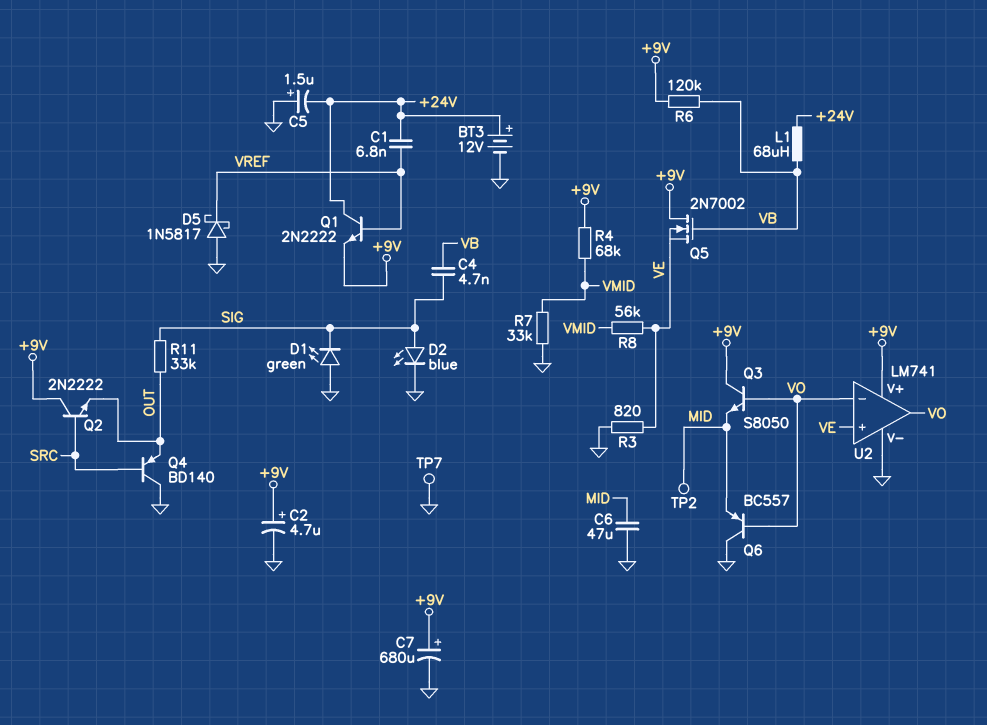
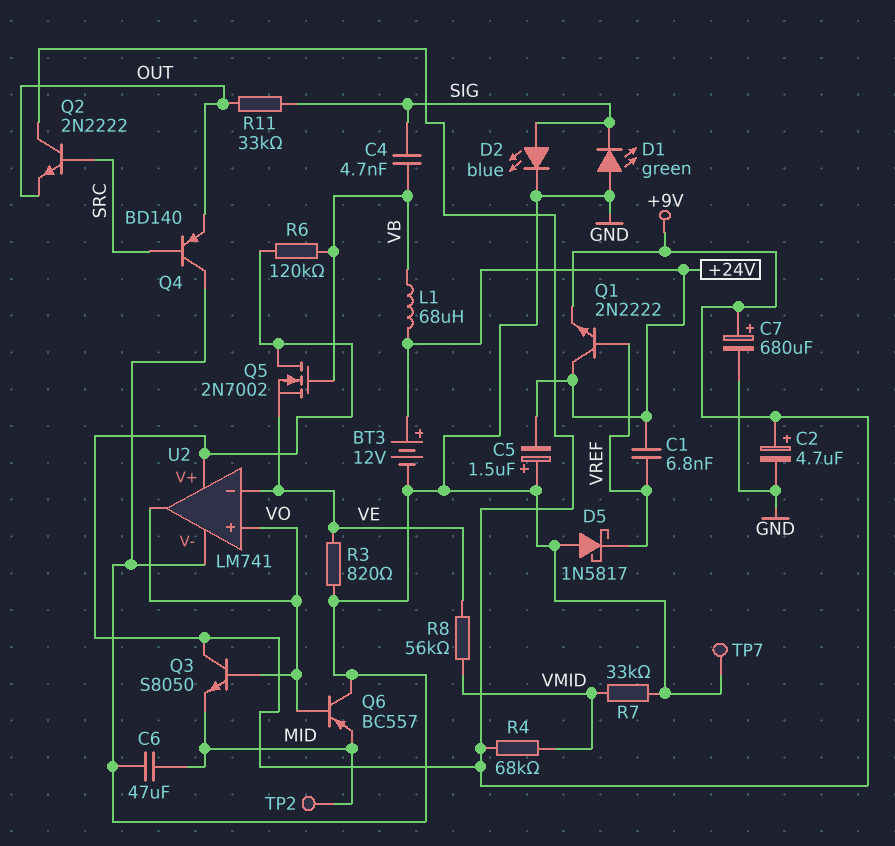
U2 pin in+: VE -> VO
U2 pin in-: VO -> VE

